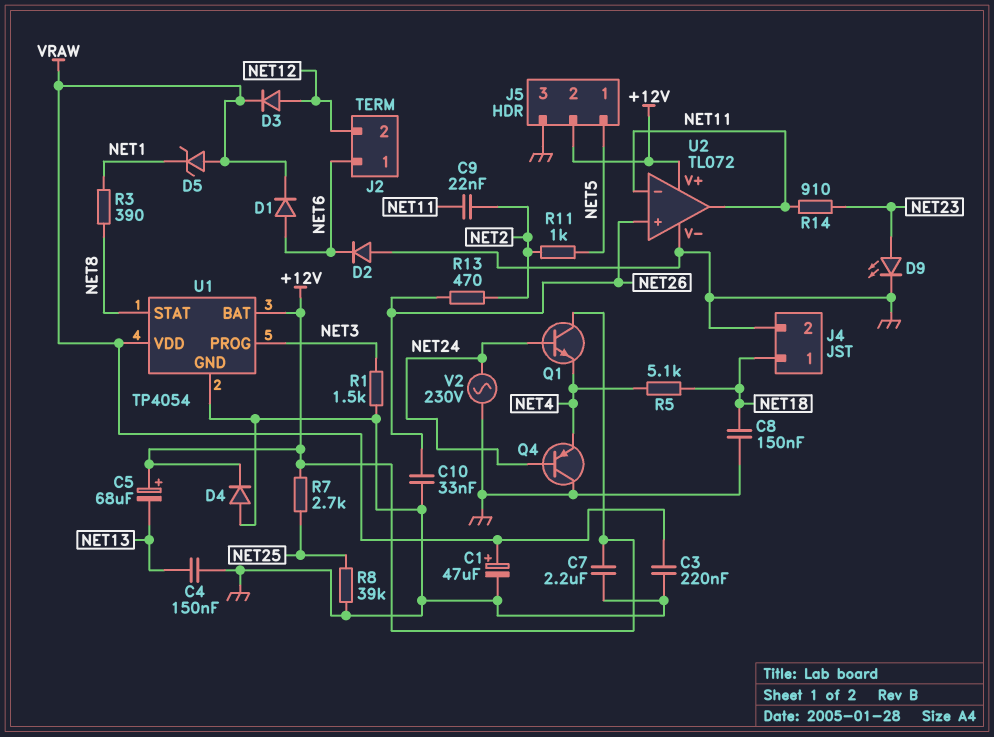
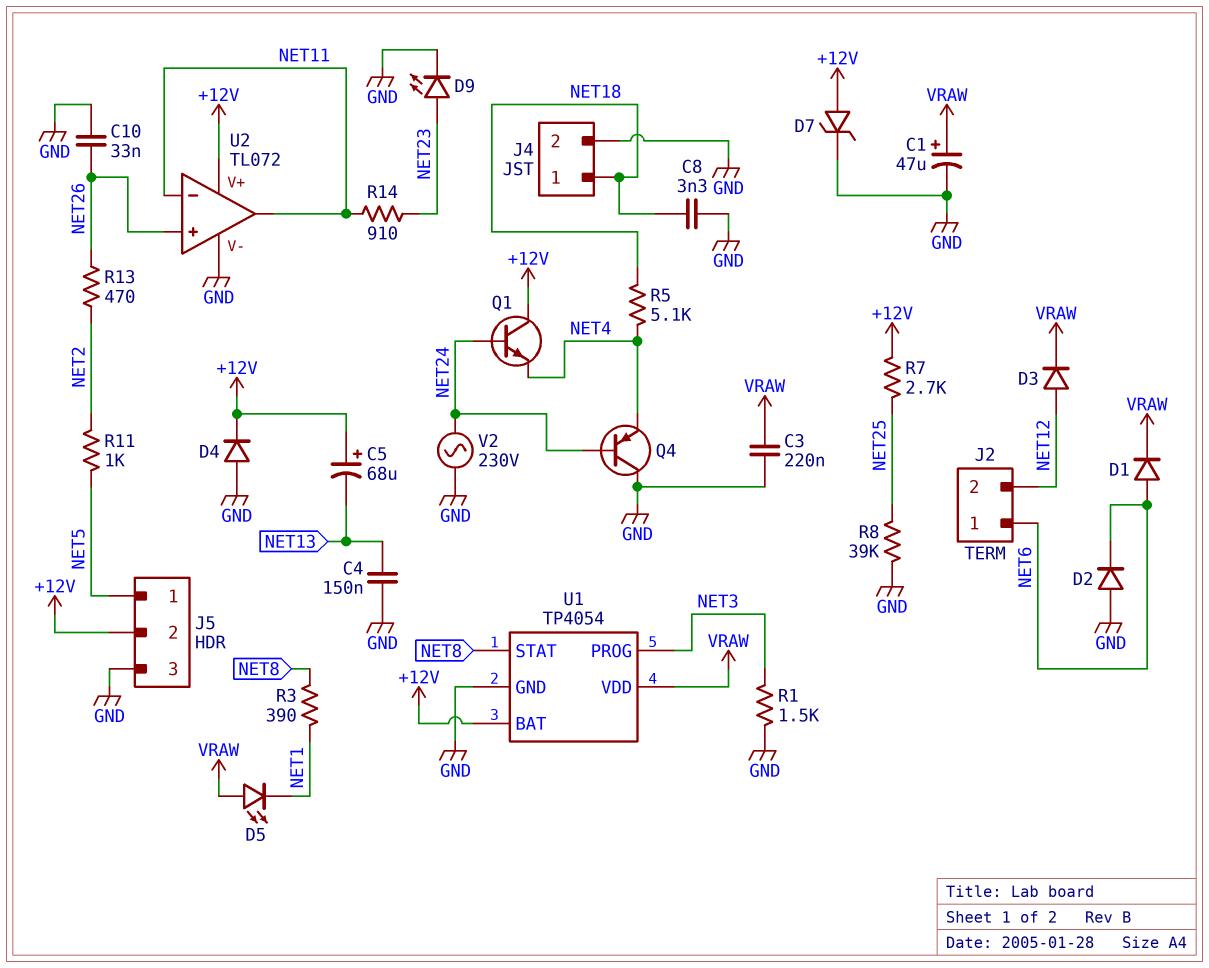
C7: 2.2uF (+12V, GND) -> none
C8: 150nF (GND, NET18) -> 3.3nF (GND, NET18)
C9: 22nF (NET2, NET11) -> none
D5: zener (A VRAW, K NET1) -> LED (A VRAW, K NET1)
D7: none -> zener (A +12V, K GND)

